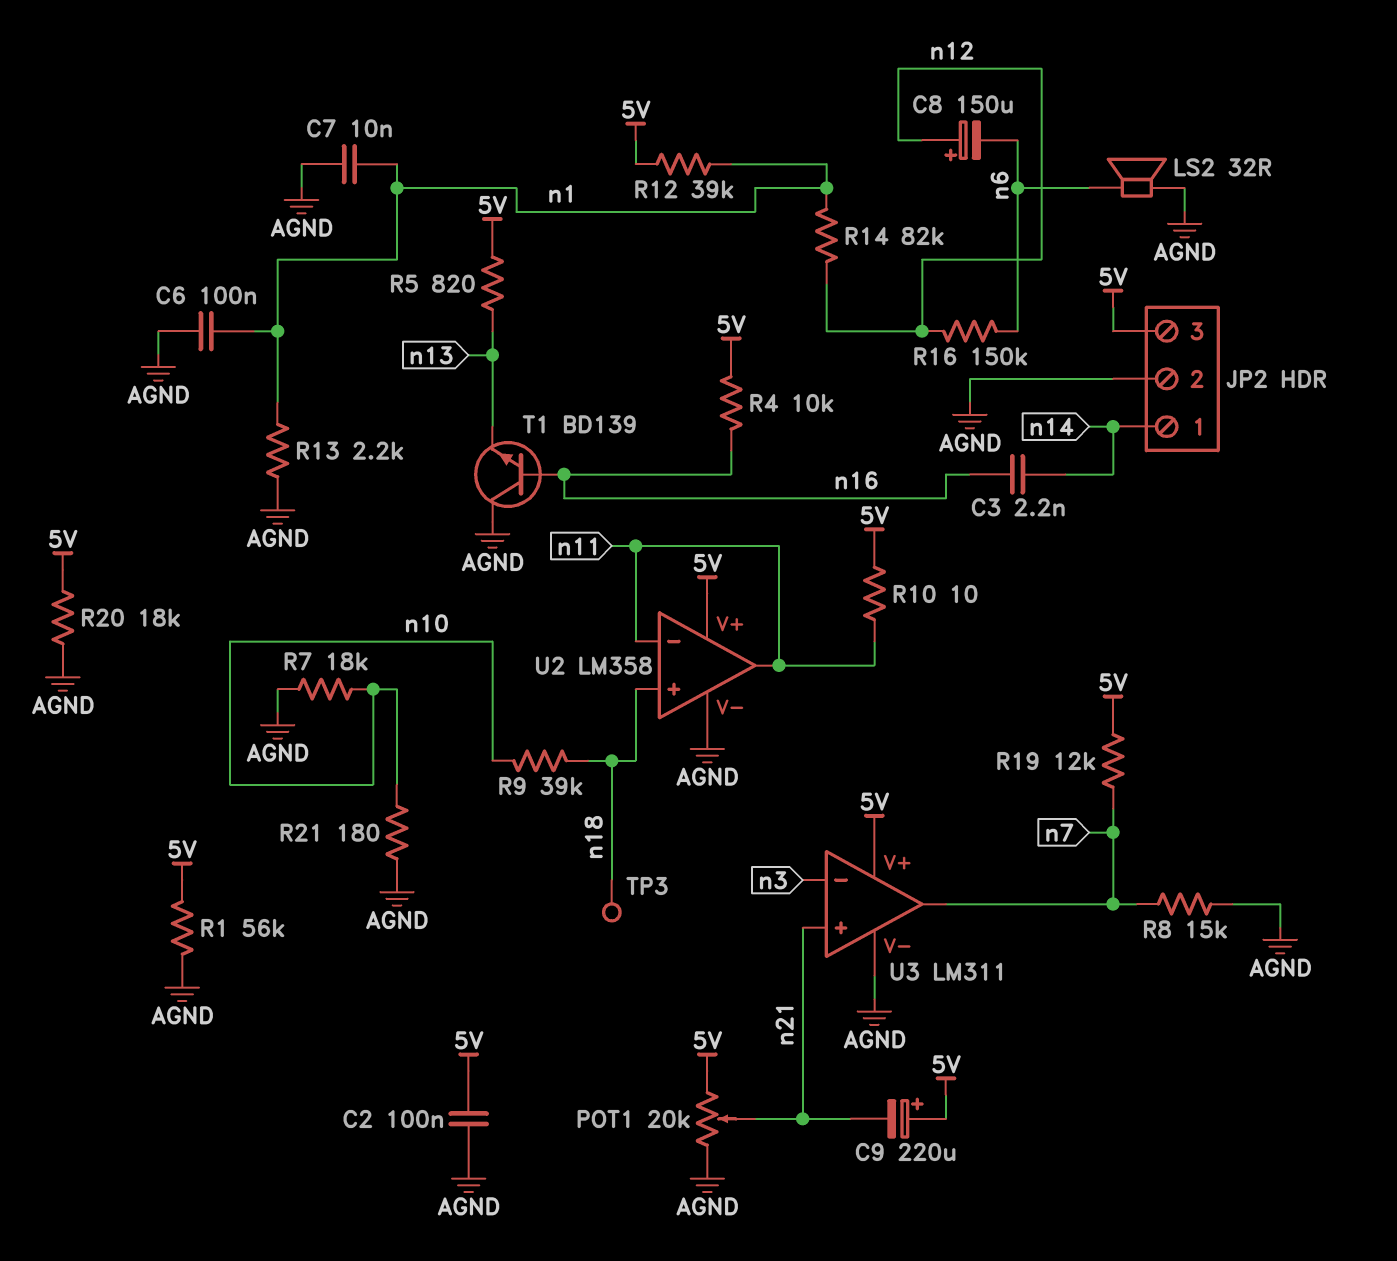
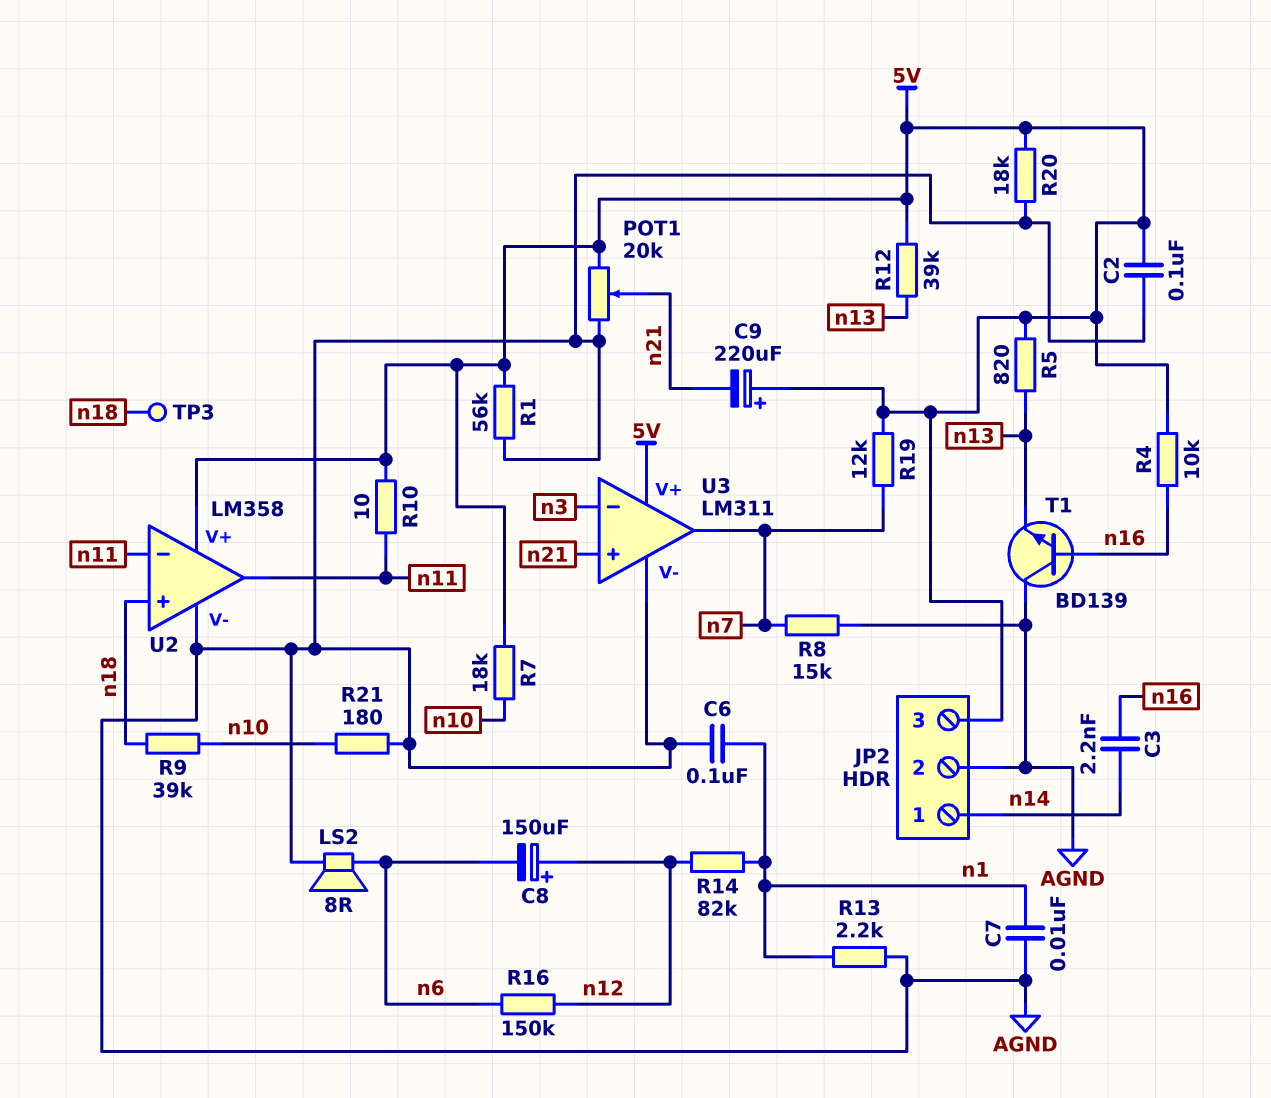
LS2: speaker 32R (AGND, n6) -> speaker 8R (AGND, n6)
R7: 18k (AGND, n10) -> 18k (5V, n10)
R12: 39k (5V, n1) -> 39k (5V, n13)

